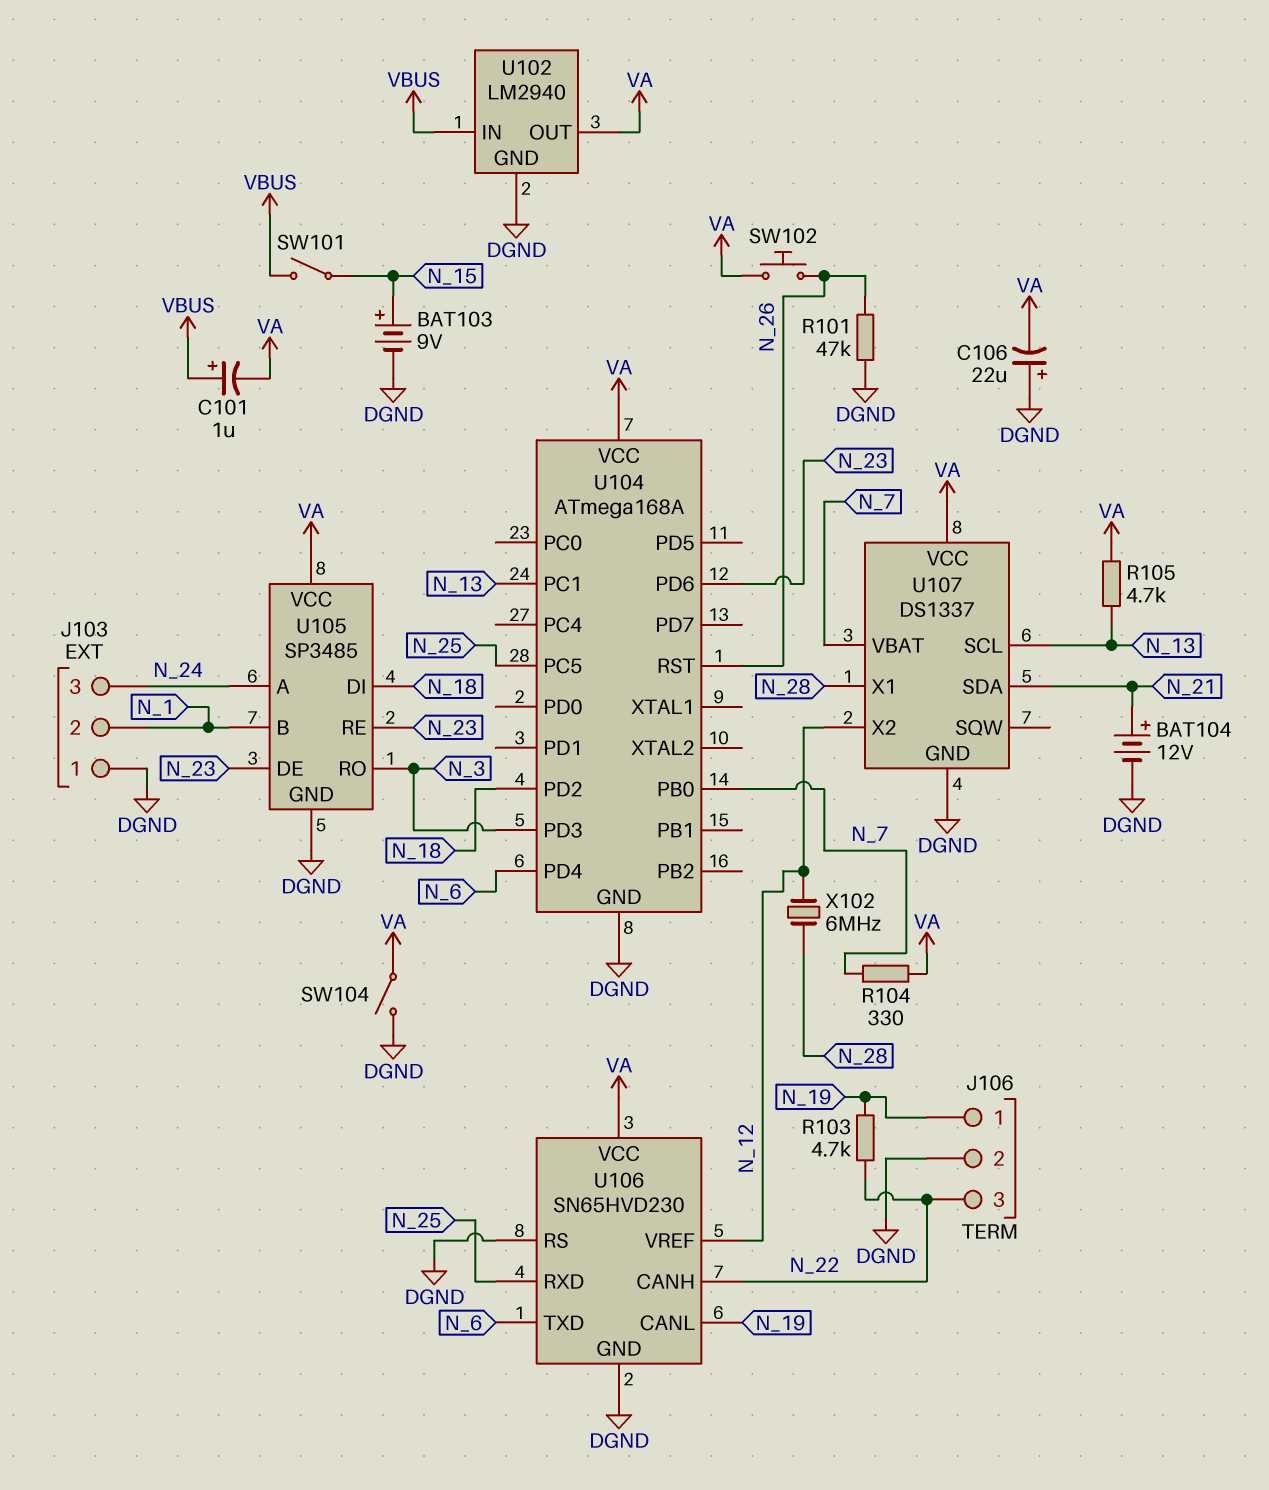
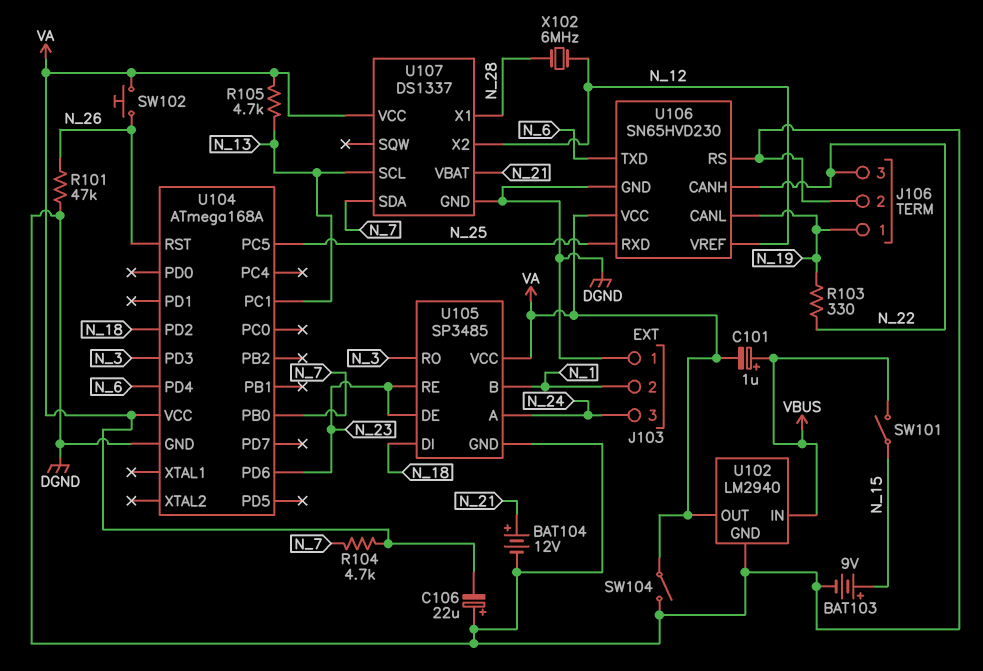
R103: 4.7k (N_19, N_22) -> 330 (N_19, N_22)
R104: 330 (N_7, VA) -> 4.7k (N_7, VA)
U107 pin SDA: N_21 -> N_7
U107 pin VBAT: N_7 -> N_21

